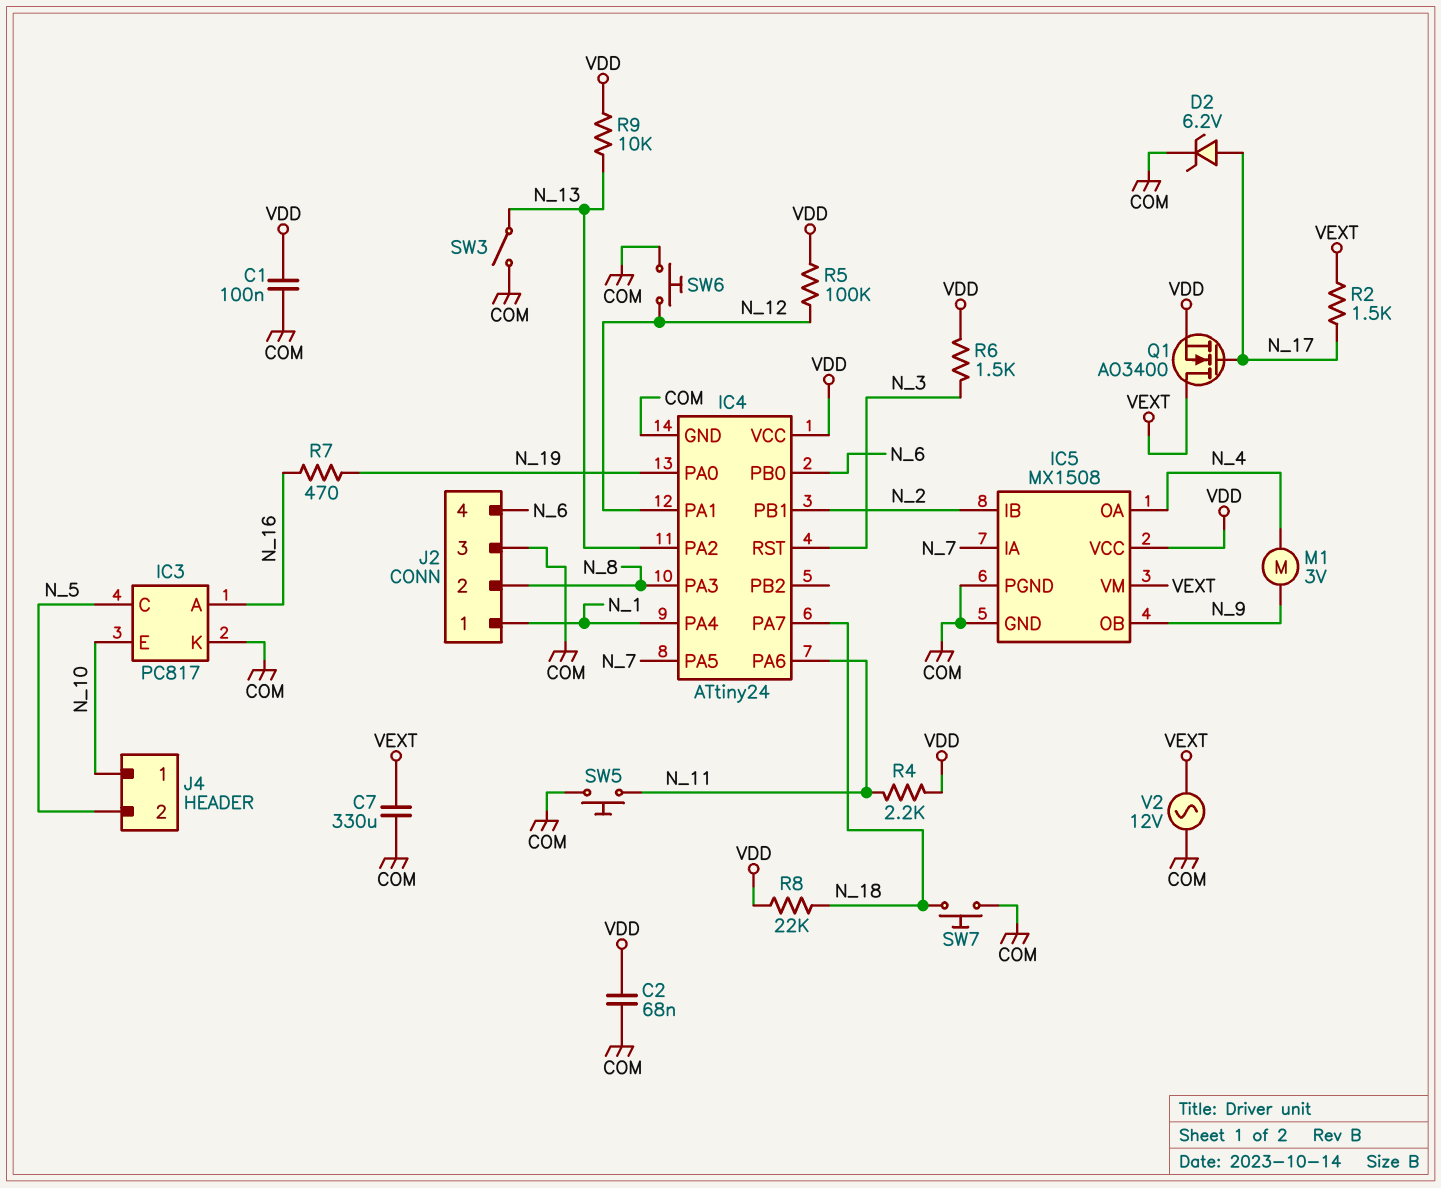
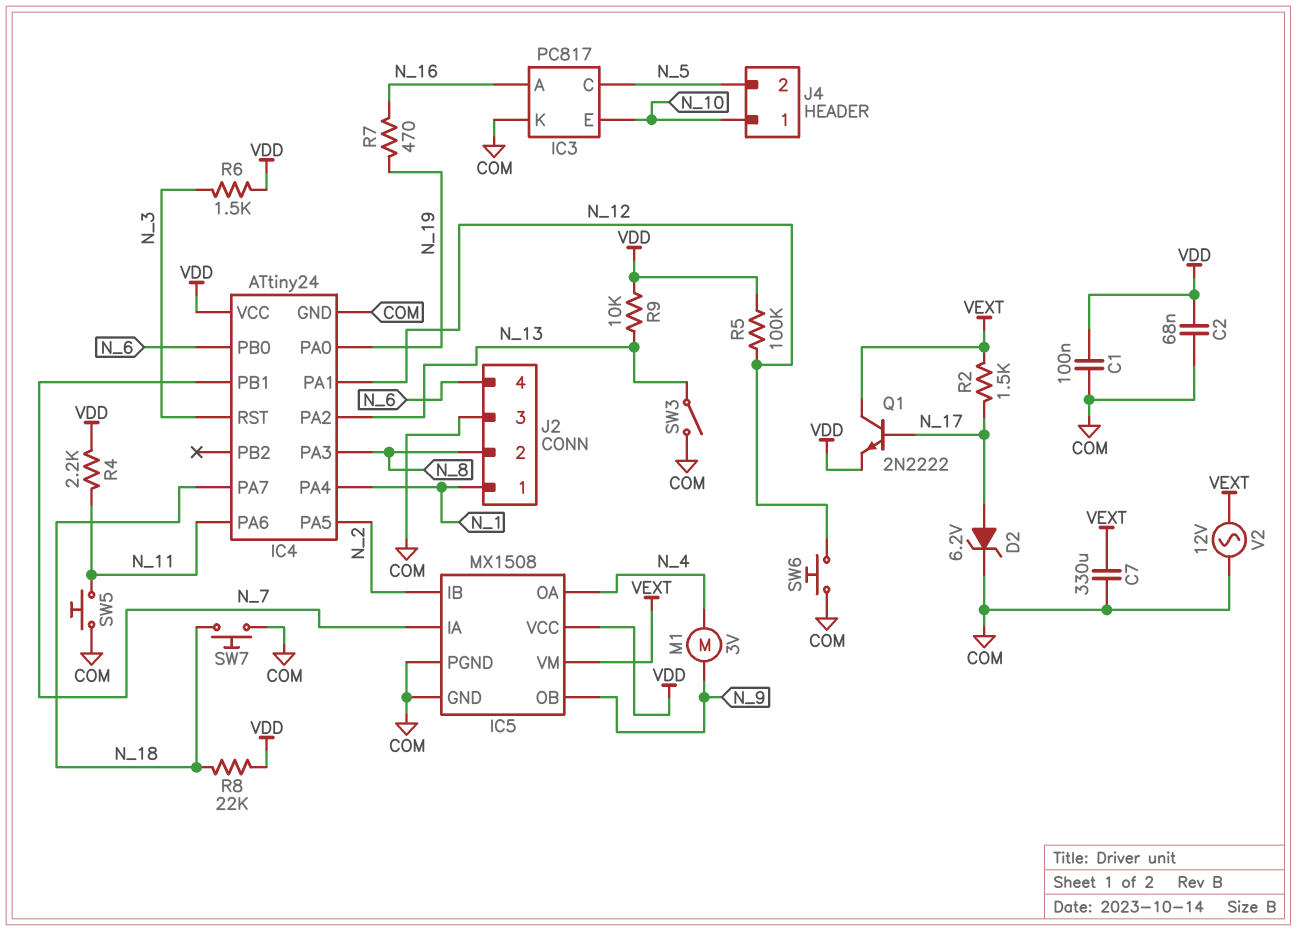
IC4 pin PA5: N_7 -> N_2
IC4 pin PB1: N_2 -> N_7
Q1: NMOS AO3400 (G N_17, D VEXT, S VDD) -> NPN 2N2222 (B N_17, C VEXT, E VDD)

